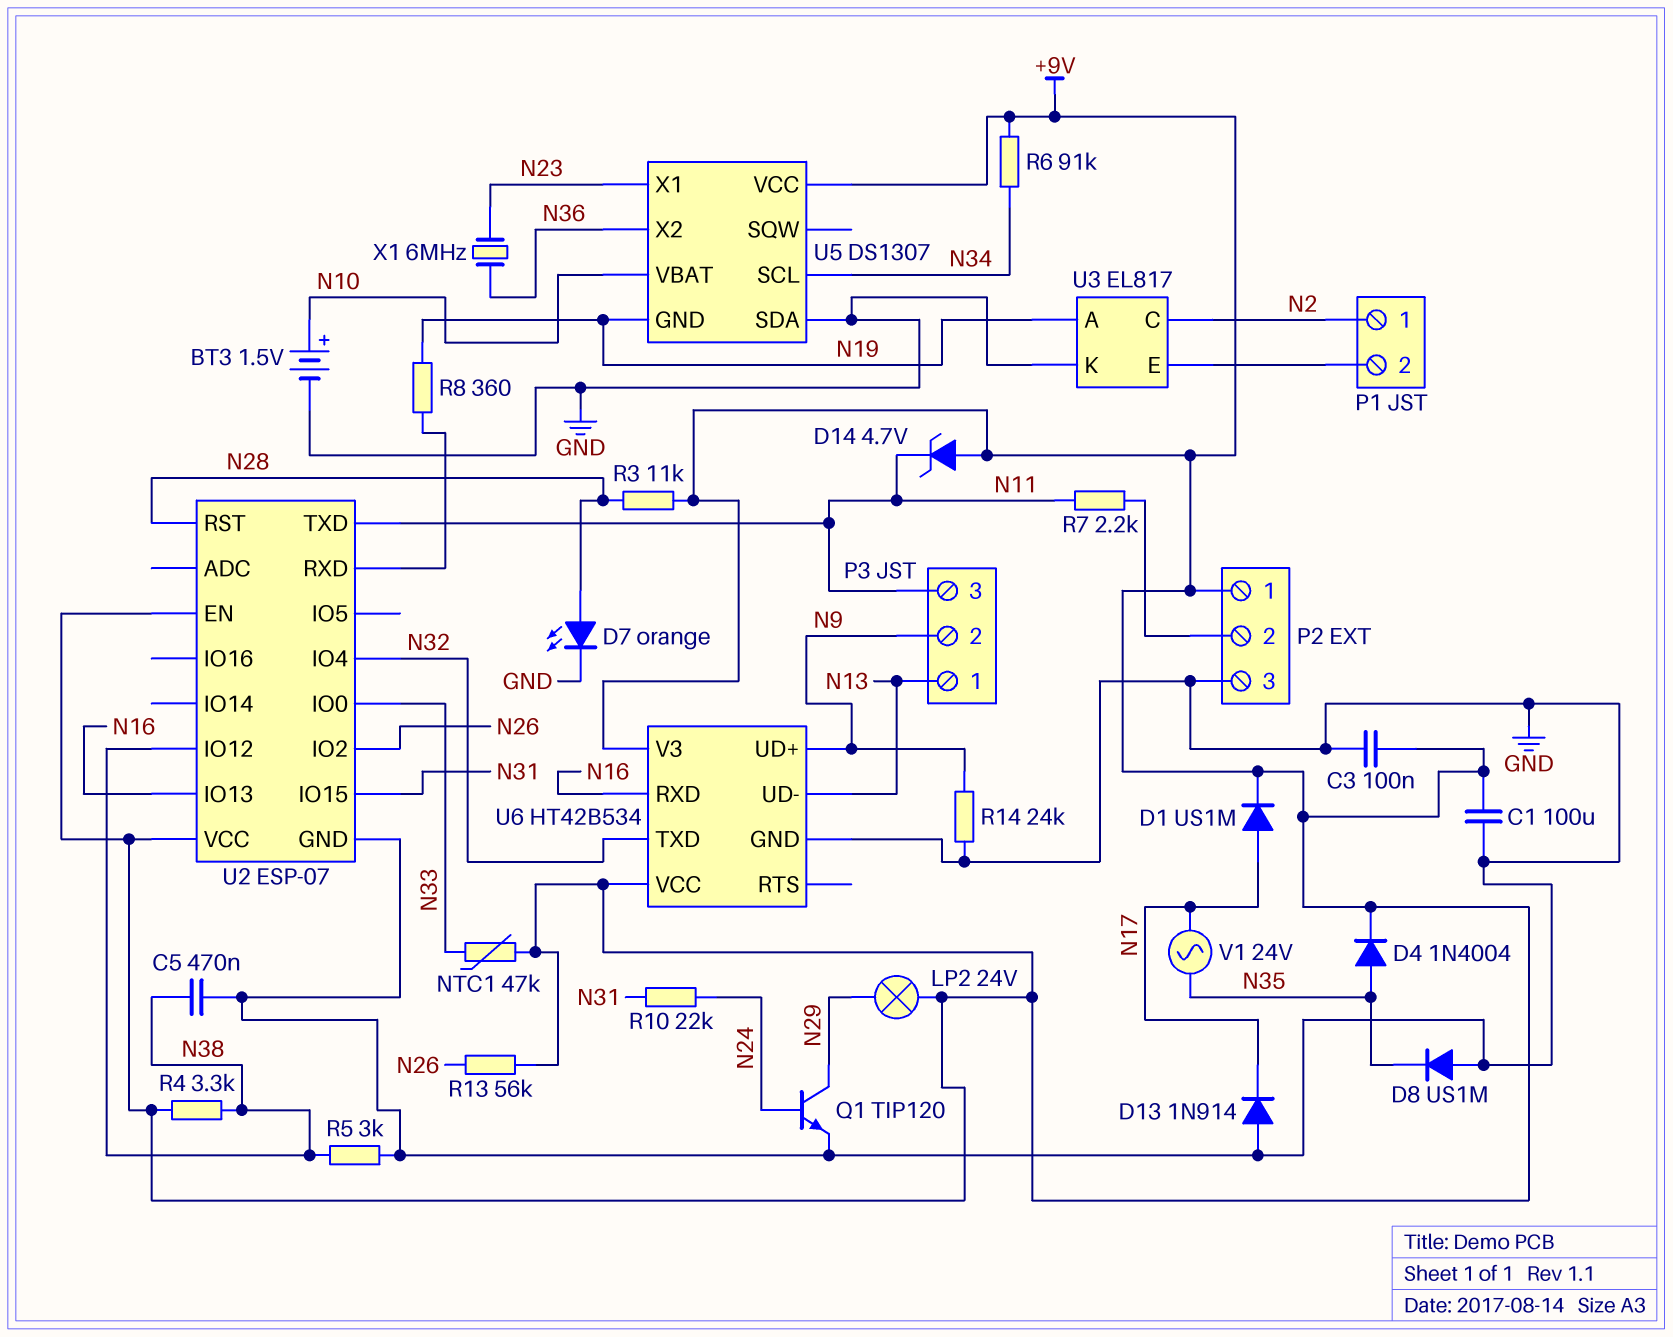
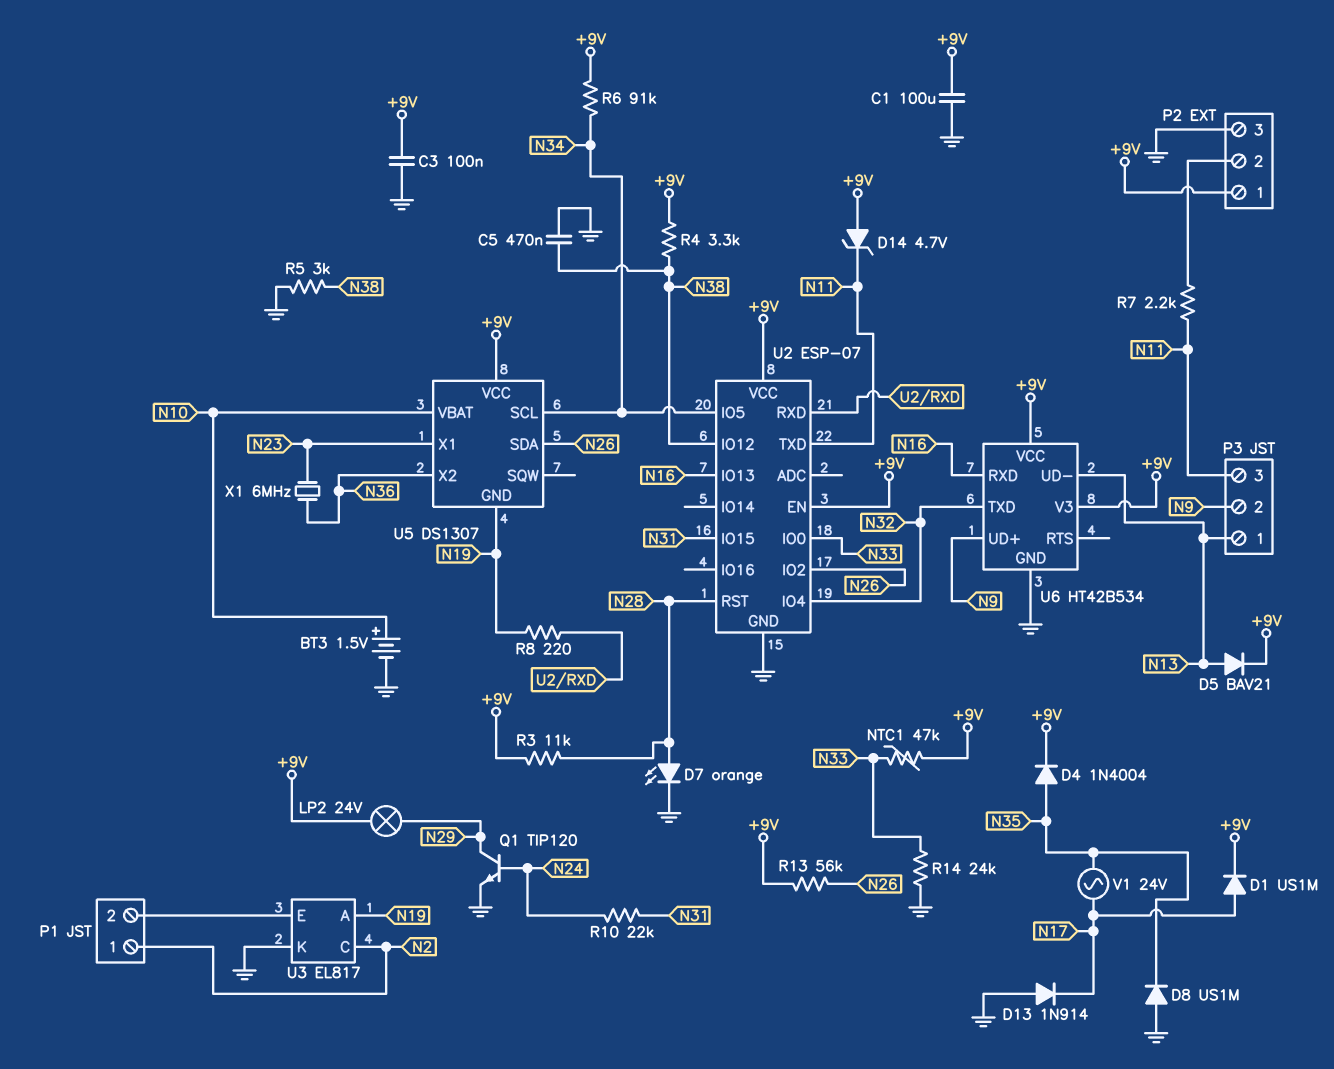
D5: none -> diode BAV21 (A N13, K +9V)
R8: 360 (N19, U2/RXD) -> 220 (N19, U2/RXD)
R14: 24k (GND, N9) -> 24k (GND, N33)
U2 pin IO5: none -> N34
U5 pin SDA: GND -> N26

